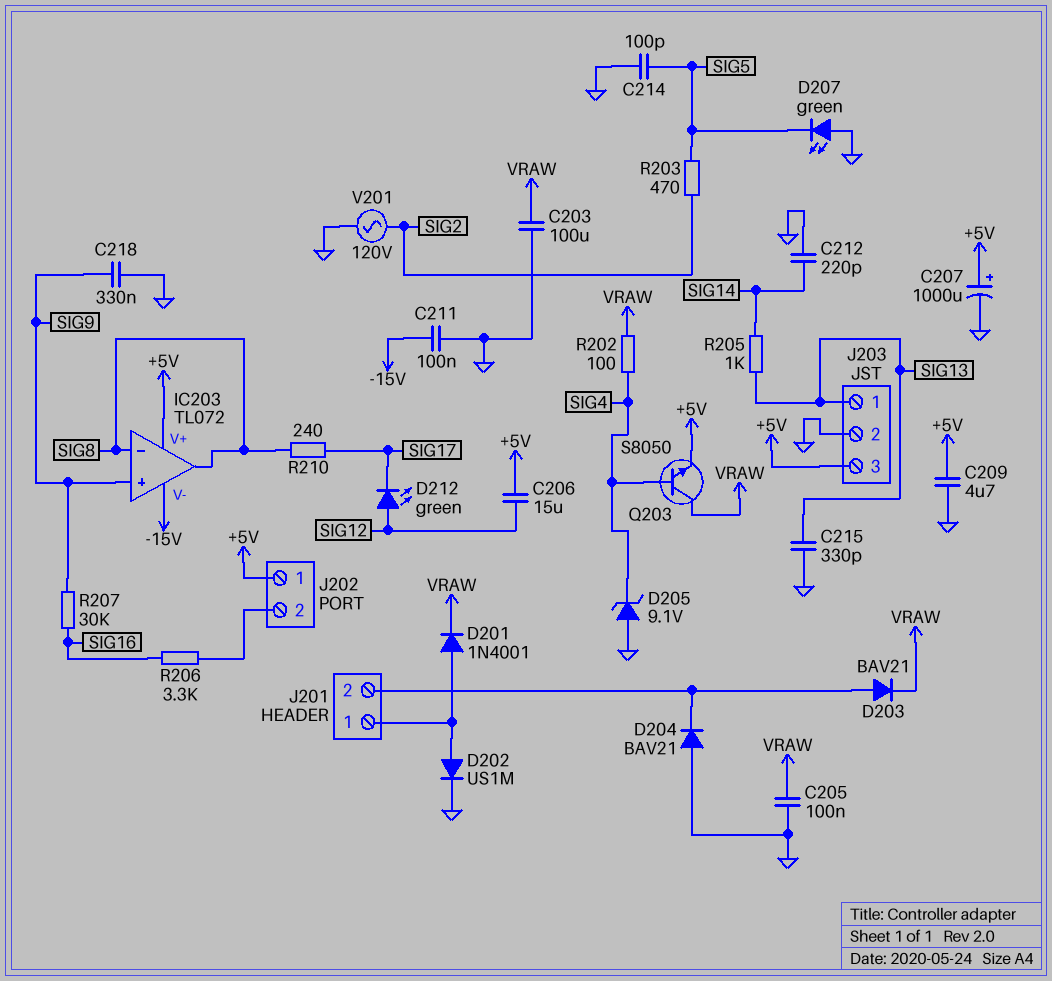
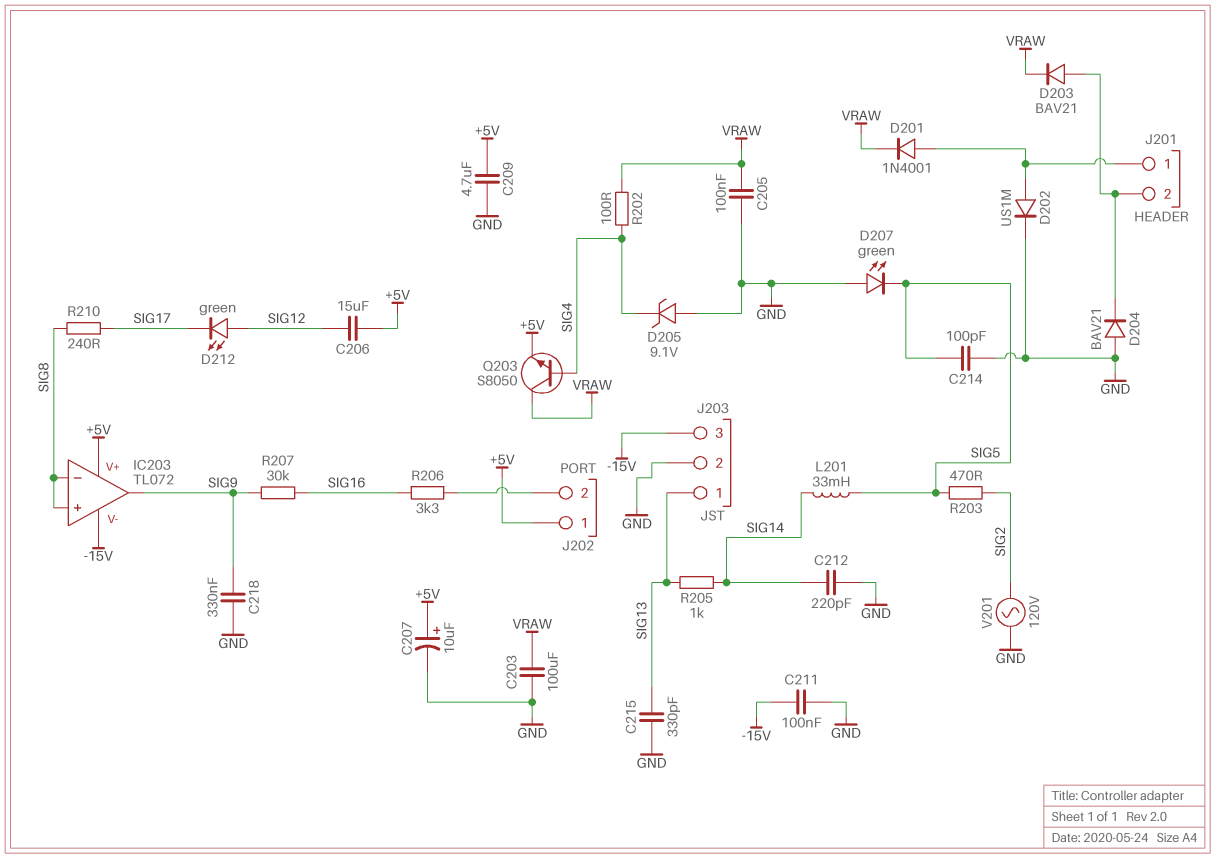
C207: 1000uF (plus +5V, minus GND) -> 10uF (plus +5V, minus GND)
IC203 pin in+: SIG9 -> SIG8
IC203 pin out: SIG8 -> SIG9
J203 pin 3: +5V -> -15V
L201: none -> 33mH (SIG5, SIG14)

